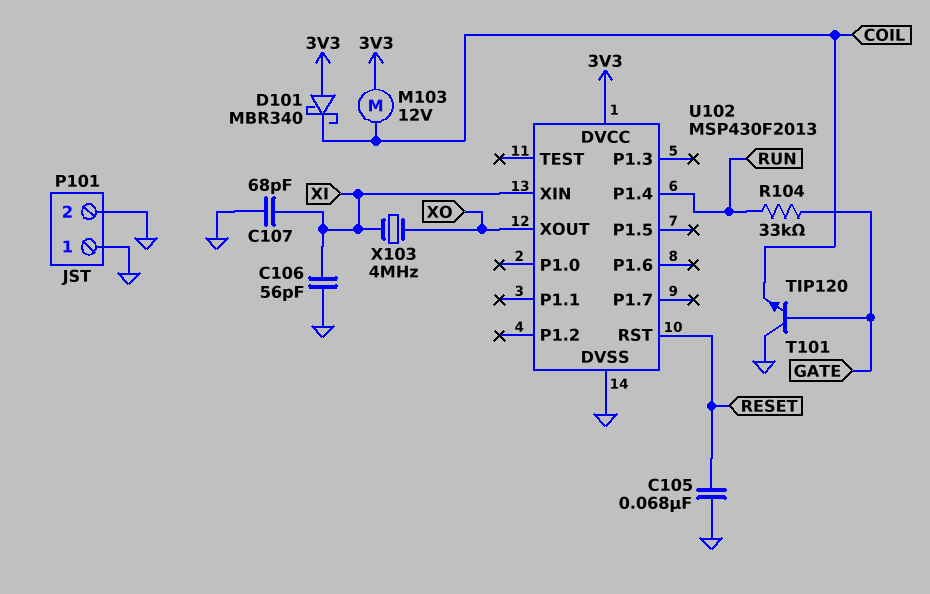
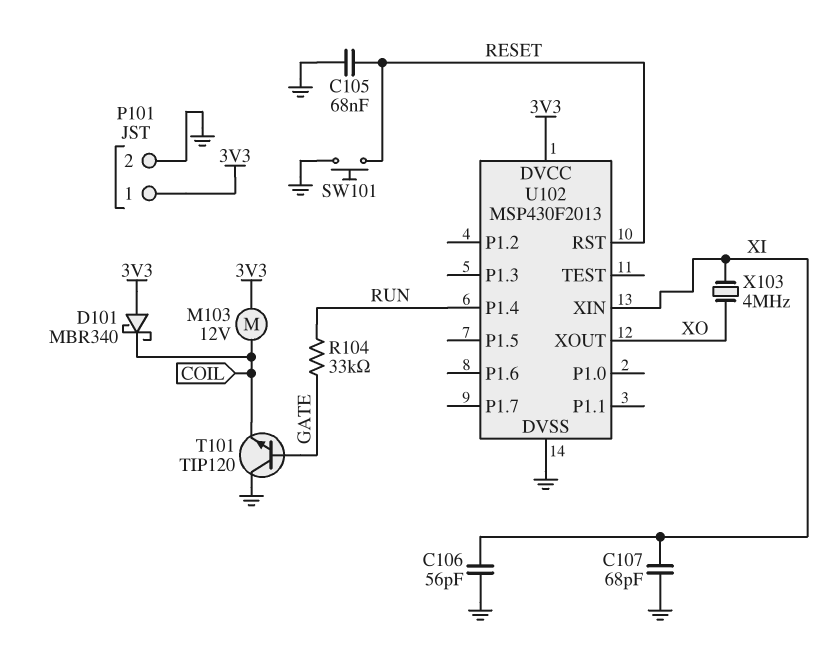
P101 pin 1: GND -> 3V3
SW101: none -> button (GND, RESET)

